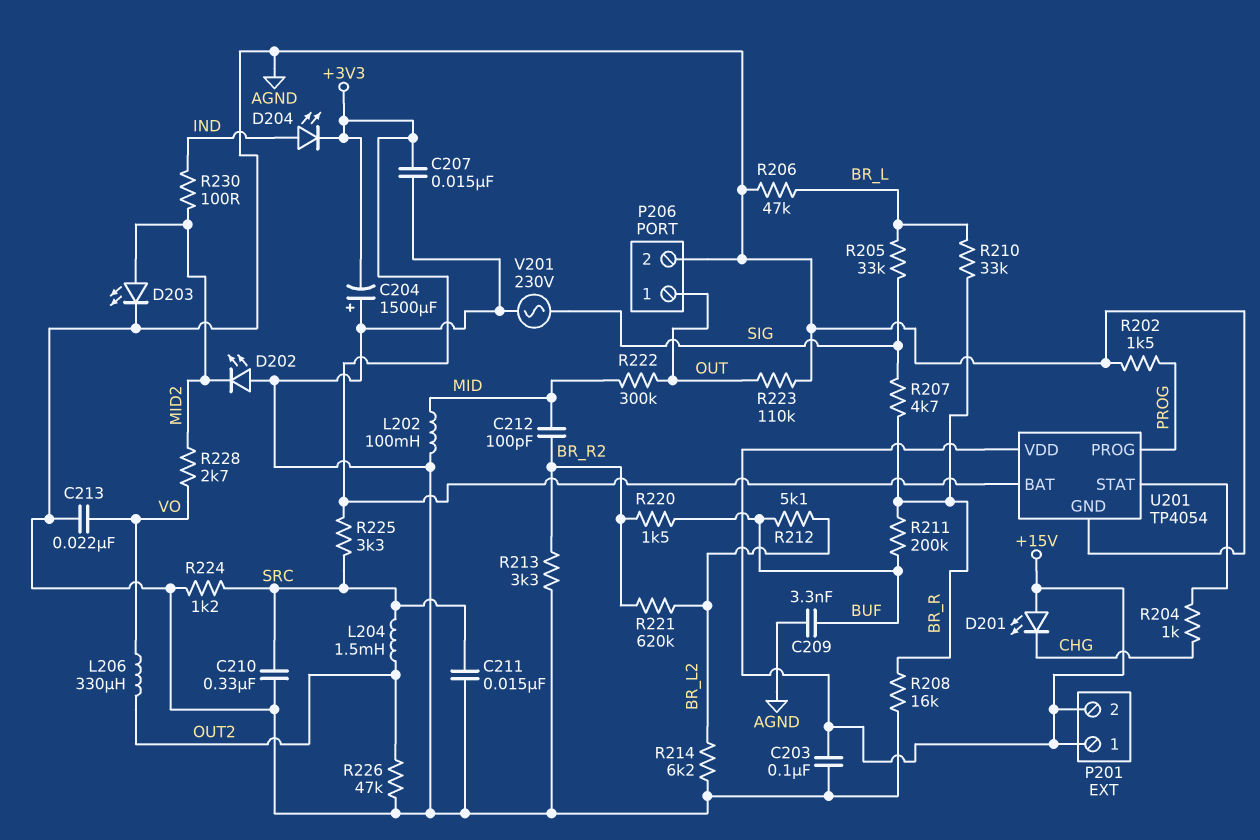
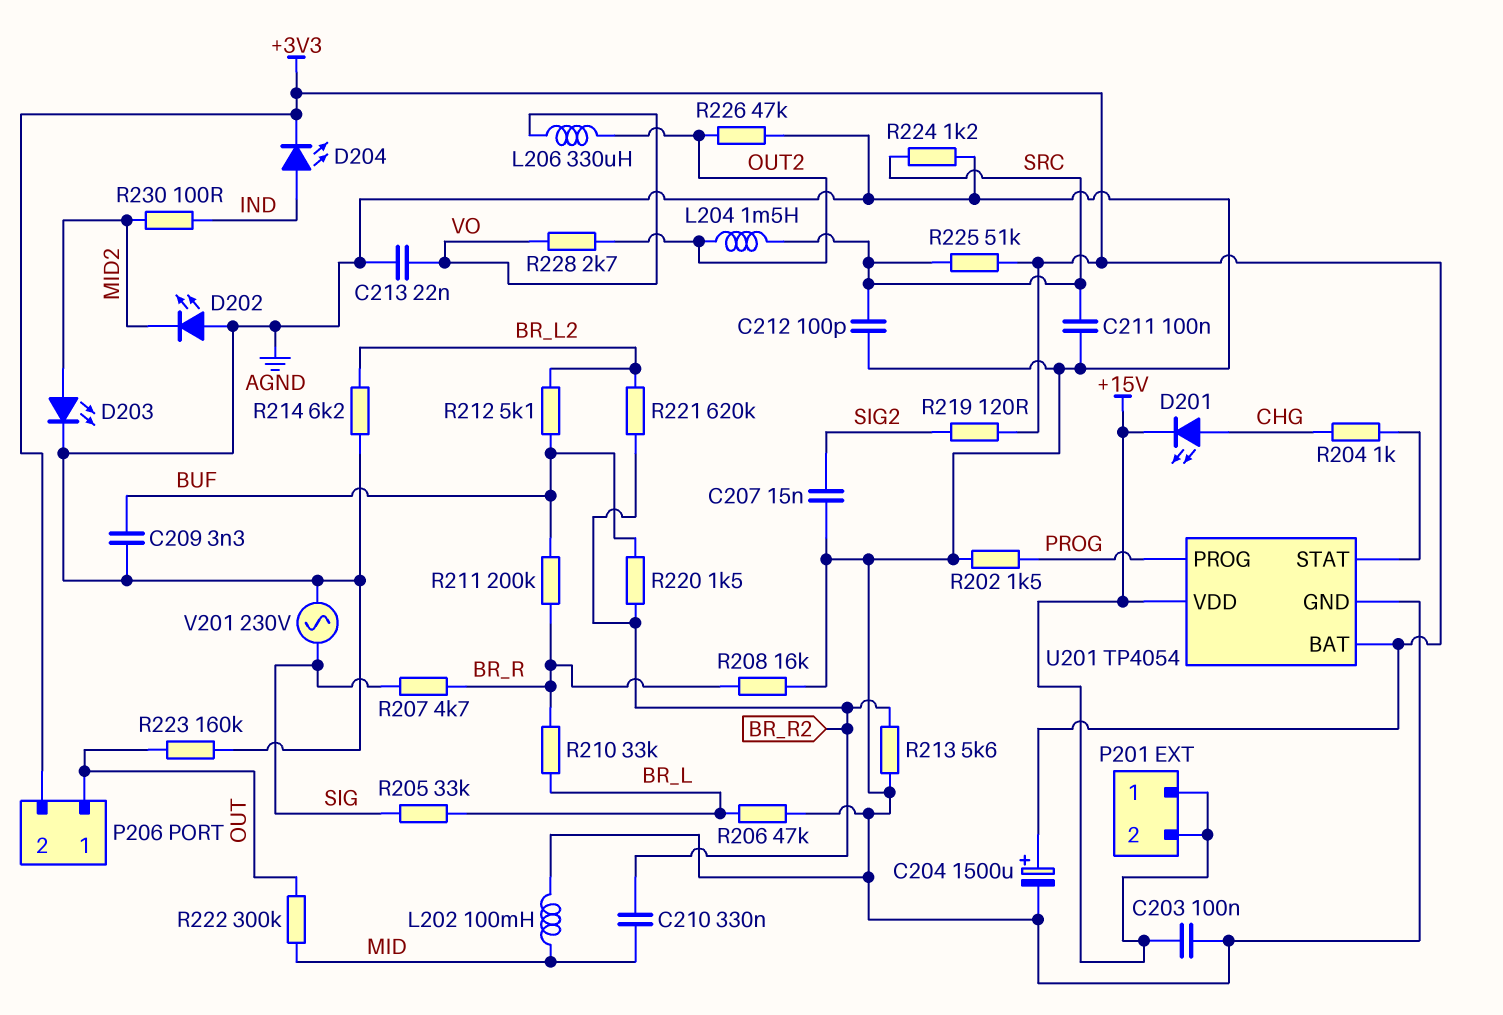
C204: 1500uF (plus AGND, minus +3V3) -> 1500uF (plus +3V3, minus AGND)
C207: 15nF (+3V3, AGND) -> 15nF (AGND, SIG2)
C210: 330nF (AGND, SRC) -> 330nF (BR_R2, MID)
C211: 15nF (AGND, SRC) -> 100nF (AGND, SRC)
C212: 100pF (BR_R2, MID) -> 100pF (AGND, SRC)
D201: LED (A +15V, K CHG) -> LED (A CHG, K +15V)
P206 pin 2: AGND -> +3V3
R213: 3.3k (AGND, BR_R2) -> 5.6k (AGND, BR_R2)
R219: none -> 120 (+3V3, SIG2)
R223: 110k (AGND, OUT) -> 160k (AGND, OUT)
R225: 3.3k (+3V3, SRC) -> 51k (+3V3, SRC)
R228: 2.7k (MID2, VO) -> 2.7k (OUT2, VO)

